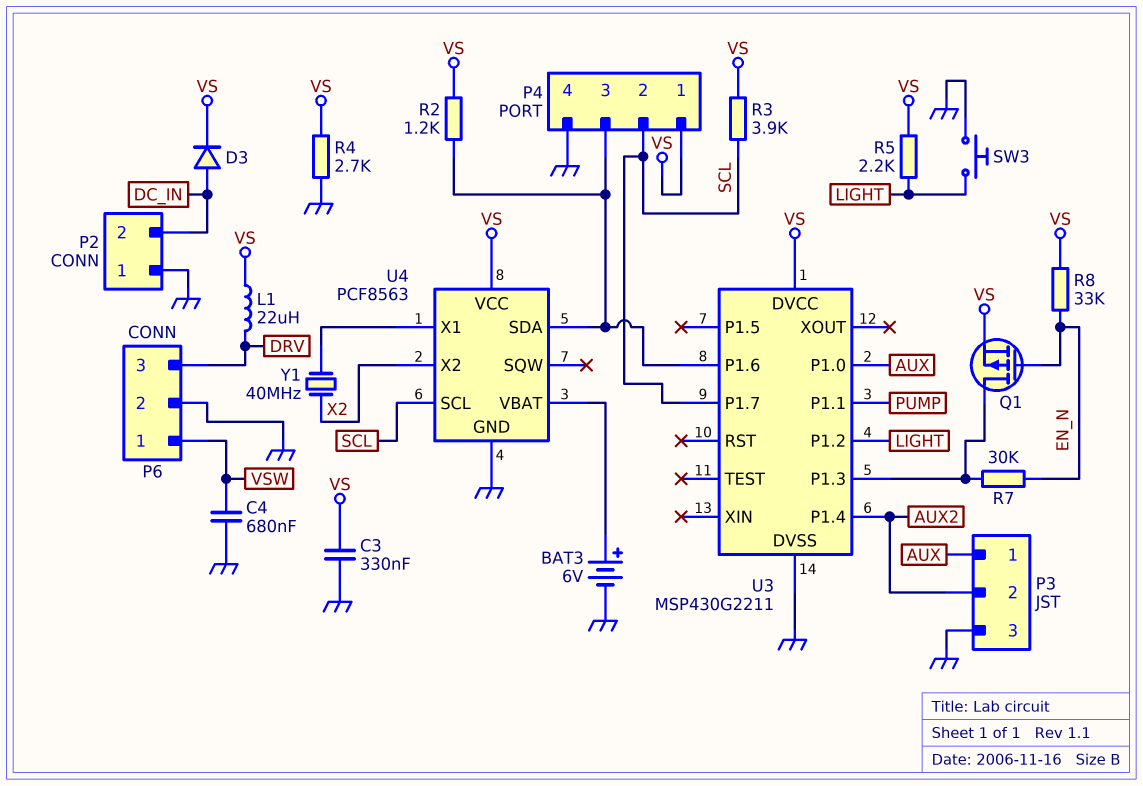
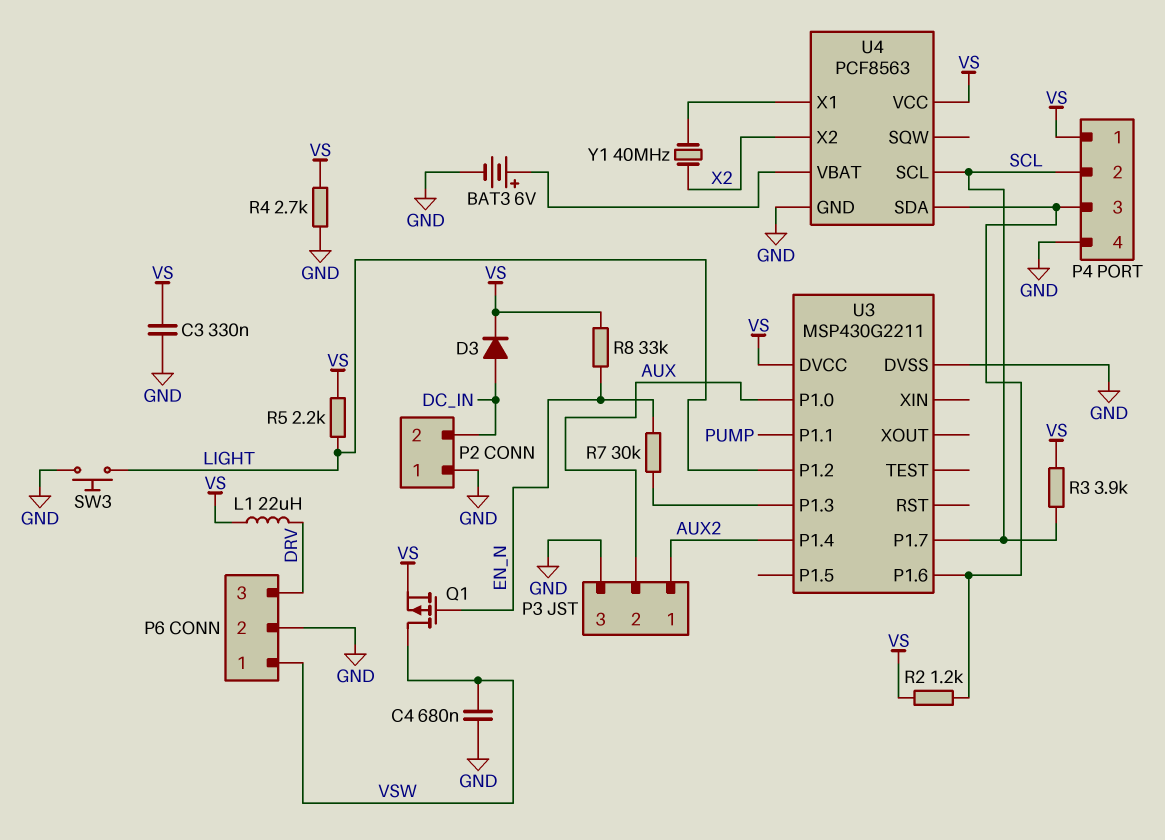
P3 pin 1: AUX -> AUX2
P3 pin 2: AUX2 -> AUX
Q1: PMOS (G EN_N, D U3/P1.3, S VS) -> PMOS (G EN_N, D VSW, S VS)

